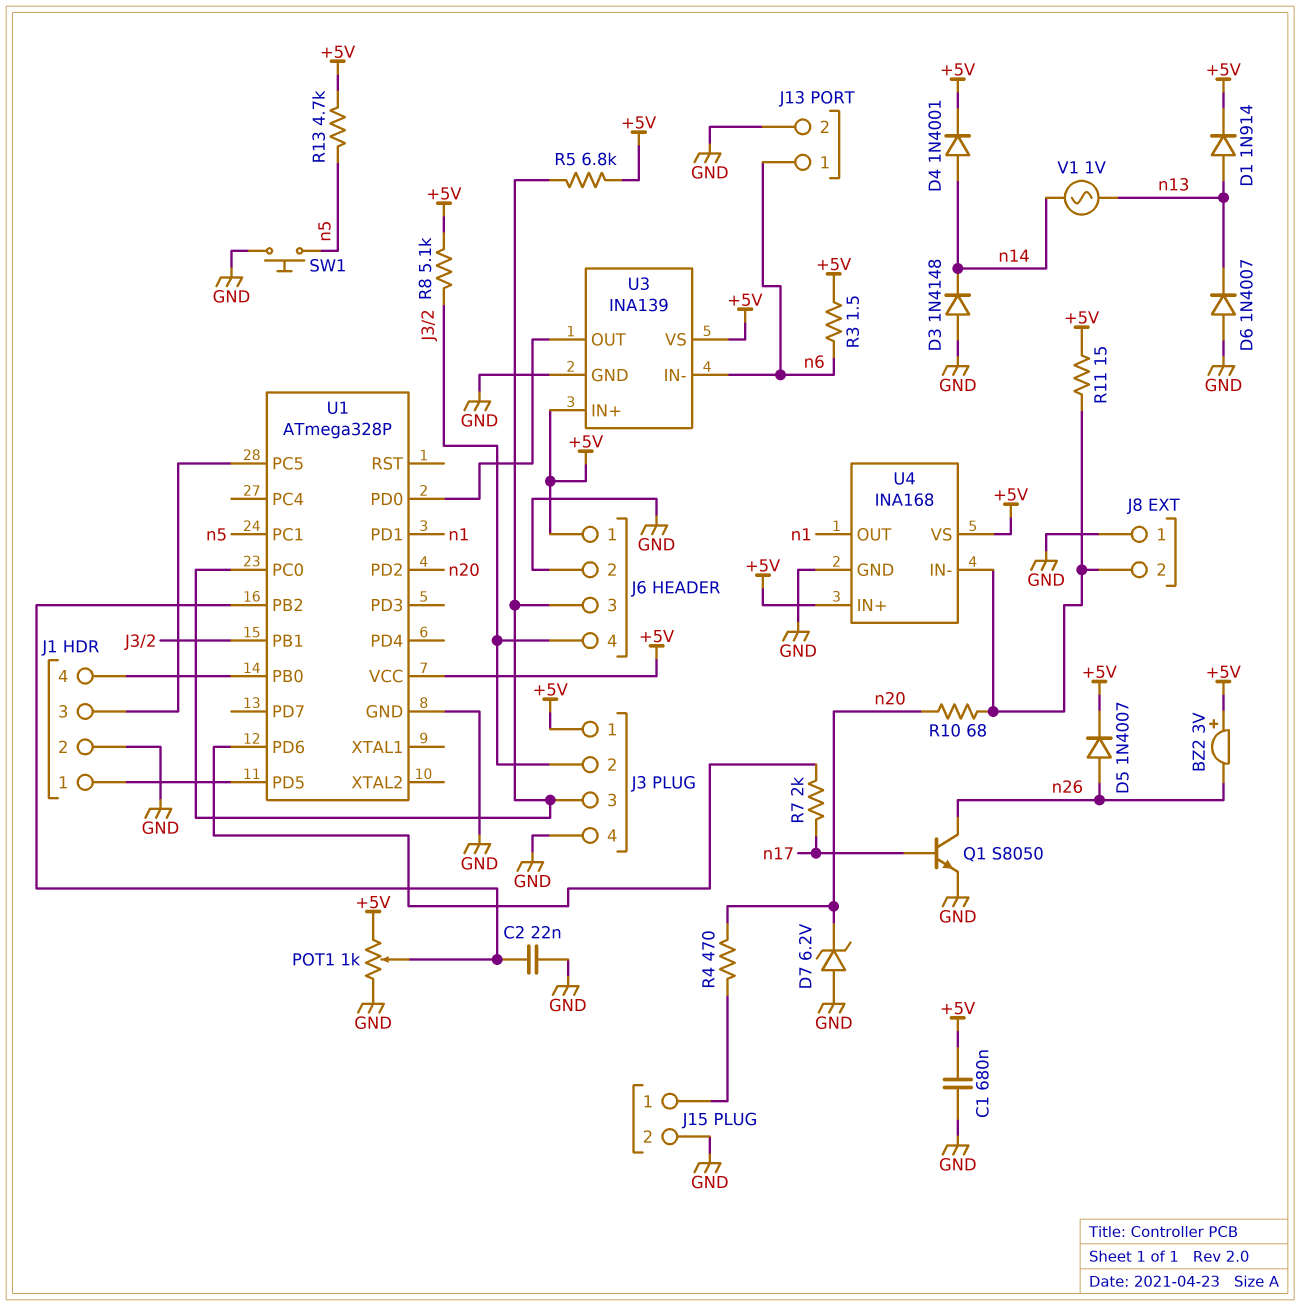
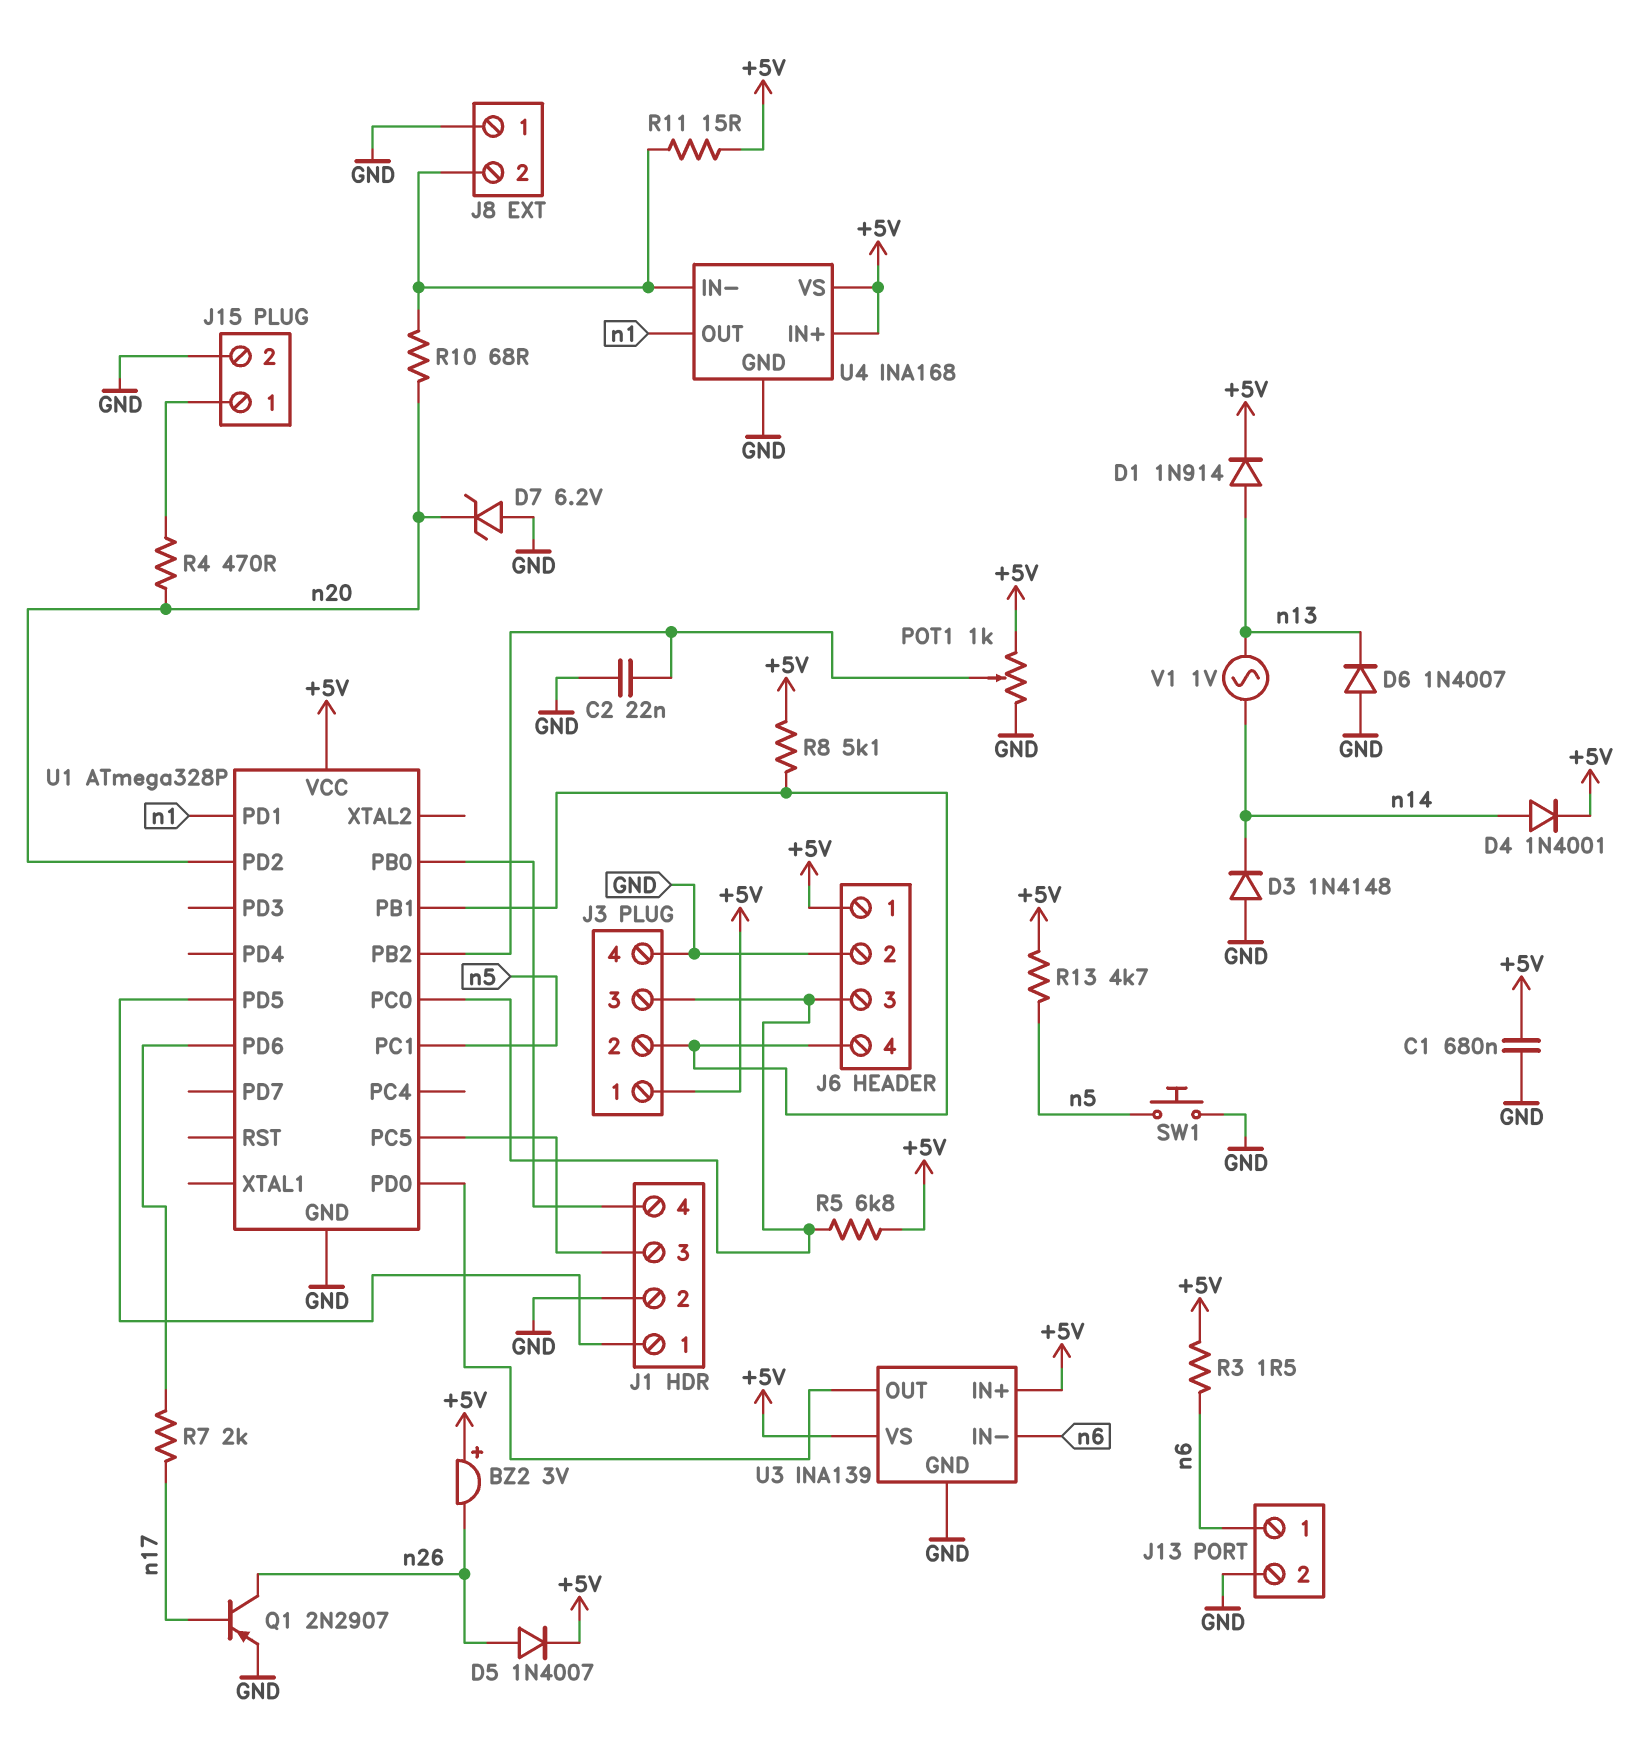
Q1: NPN S8050 (B n17, C n26, E GND) -> PNP 2N2907 (B n17, C n26, E GND)

